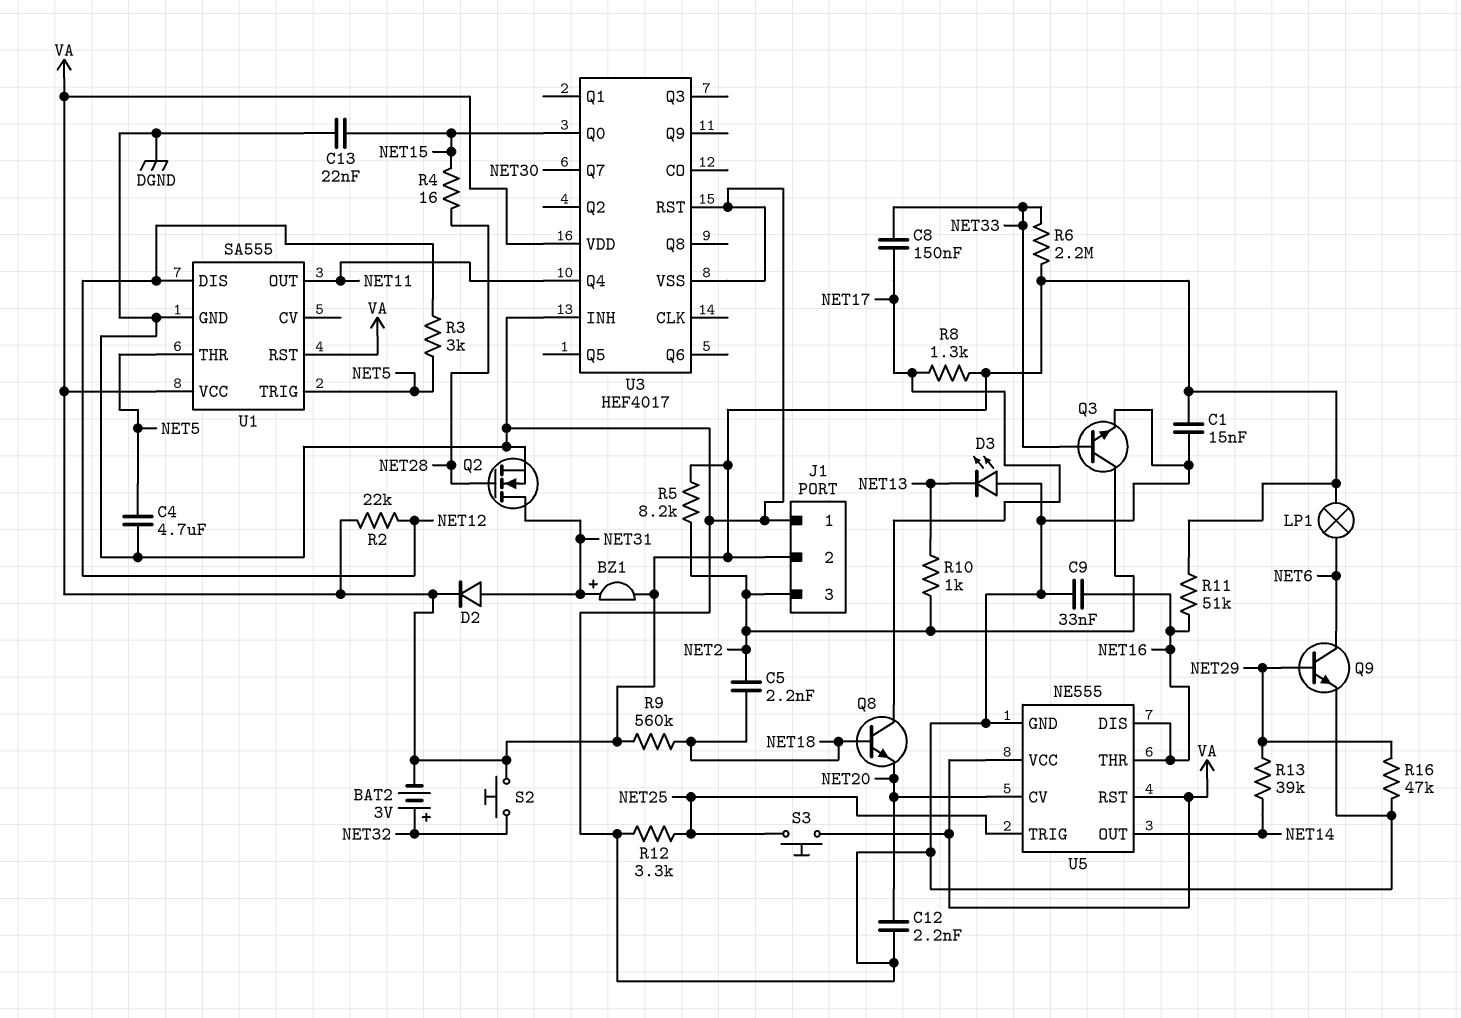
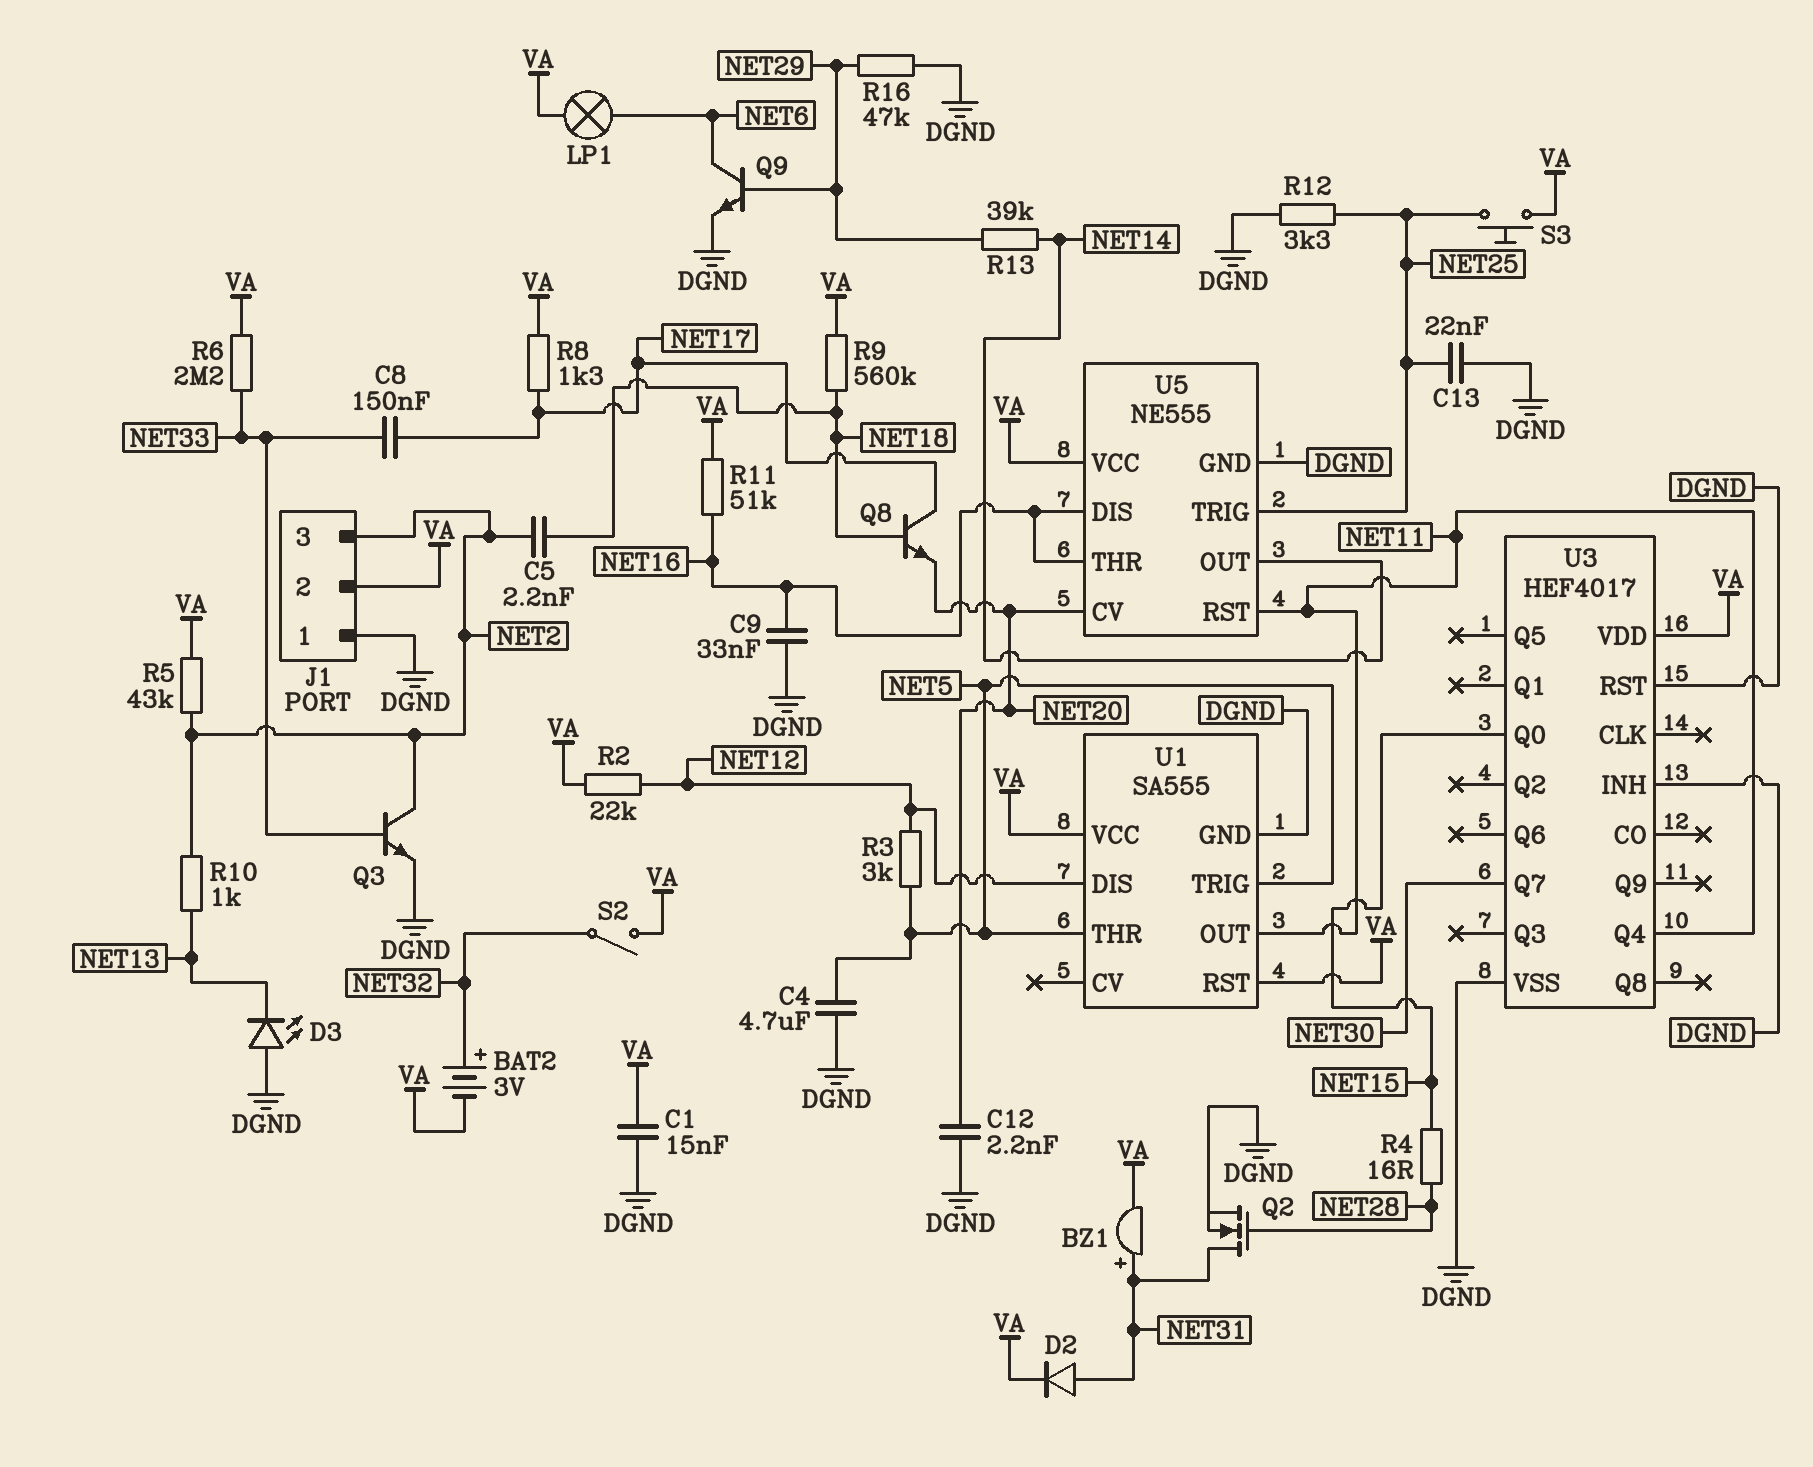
C13: 22nF (DGND, NET15) -> 22nF (DGND, NET25)
R5: 8.2k (NET2, VA) -> 43k (NET2, VA)
S2: button (NET32, VA) -> switch (NET32, VA)
U5 pin RST: VA -> NET11

